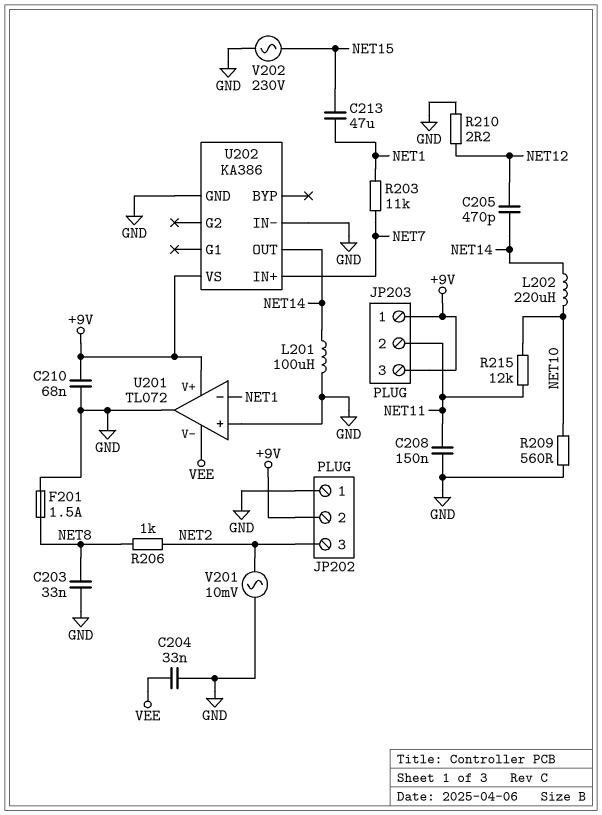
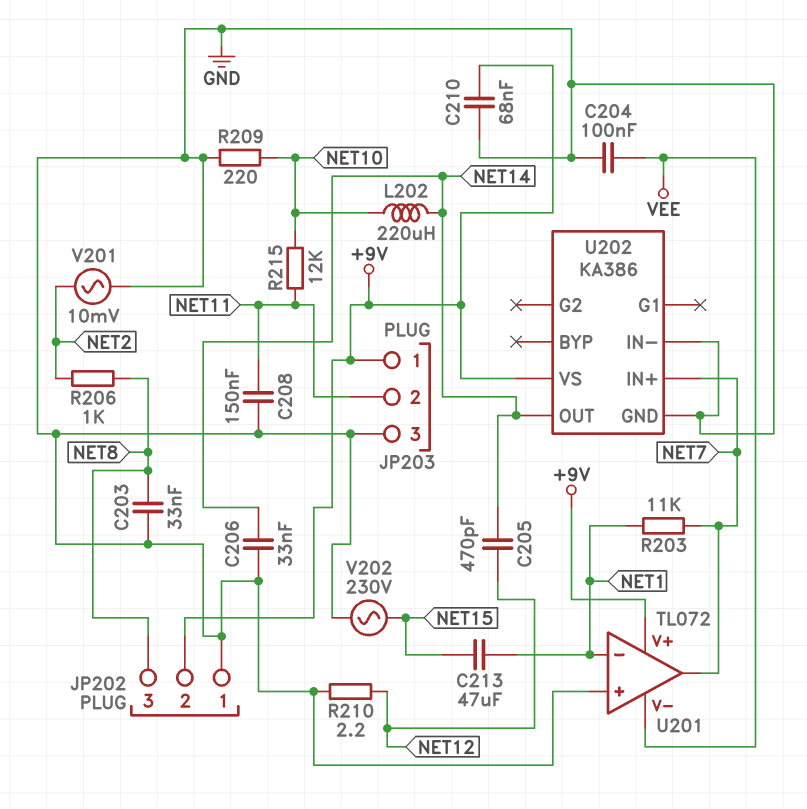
C204: 33nF (GND, VEE) -> 100nF (GND, VEE)
C206: none -> 33nF (GND, NET14)
F201: 1.5A (GND, NET8) -> none
JP202 pin 3: NET2 -> NET8
JP203 pin 3: +9V -> GND
L201: 100uH (GND, NET14) -> none
R209: 560 (GND, NET10) -> 220 (GND, NET10)
U201 pin out: GND -> NET7

